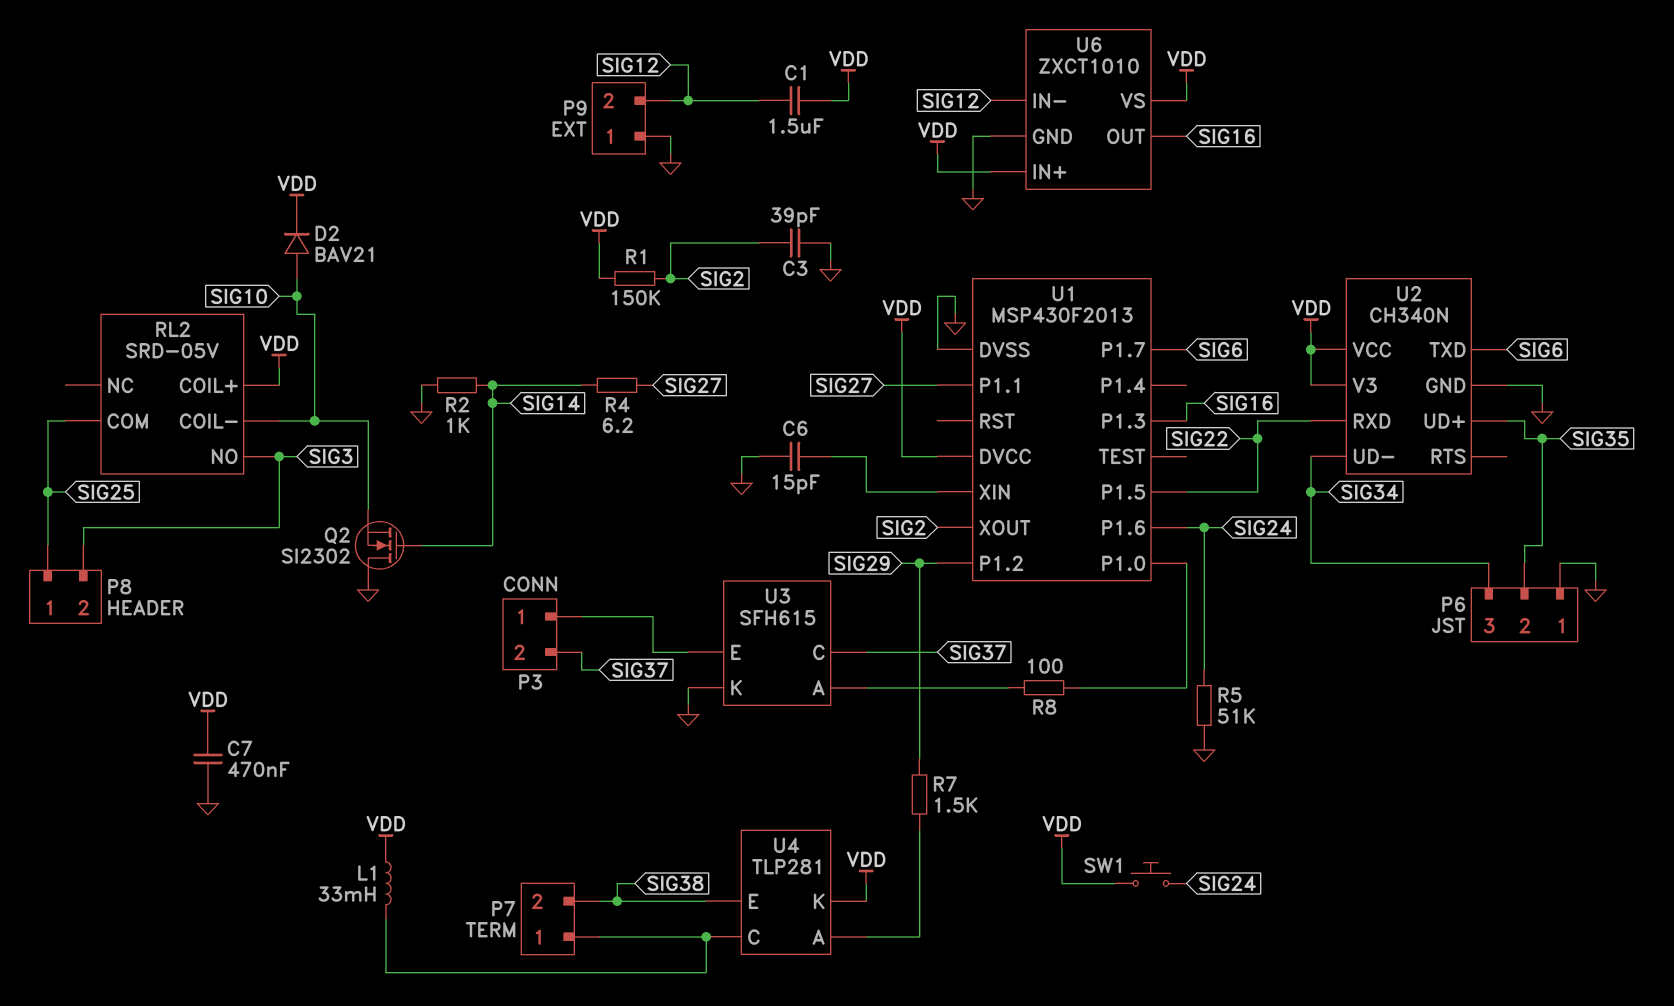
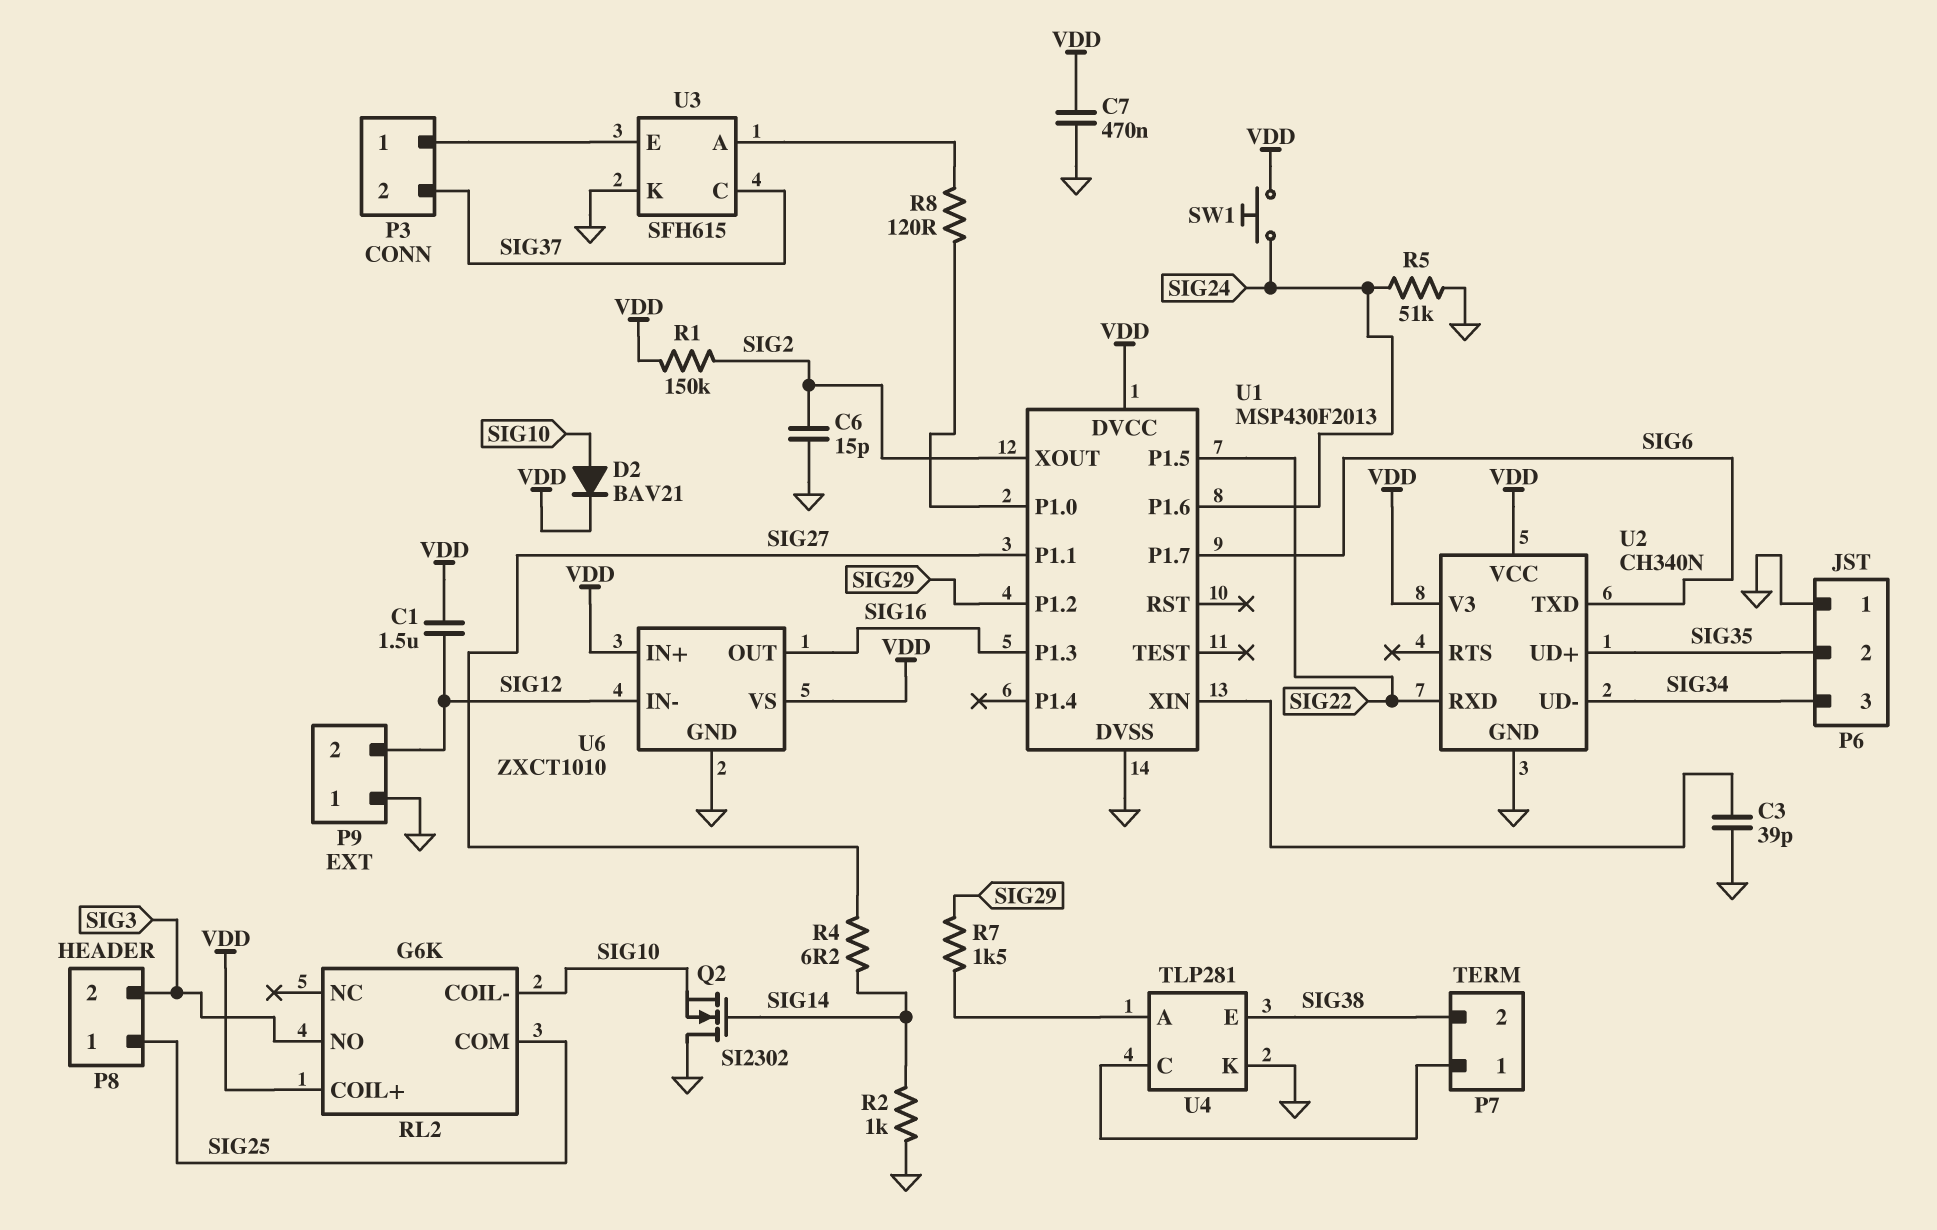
C3: 39pF (GND, SIG2) -> 39pF (GND, U1/XIN)
C6: 15pF (GND, U1/XIN) -> 15pF (GND, SIG2)
L1: 33mH (P7/1, VDD) -> none
R8: 100 (U1/P1.0, U3/A) -> 120 (U1/P1.0, U3/A)
RL2: SRD-05V -> G6K
U4 pin K: VDD -> GND

